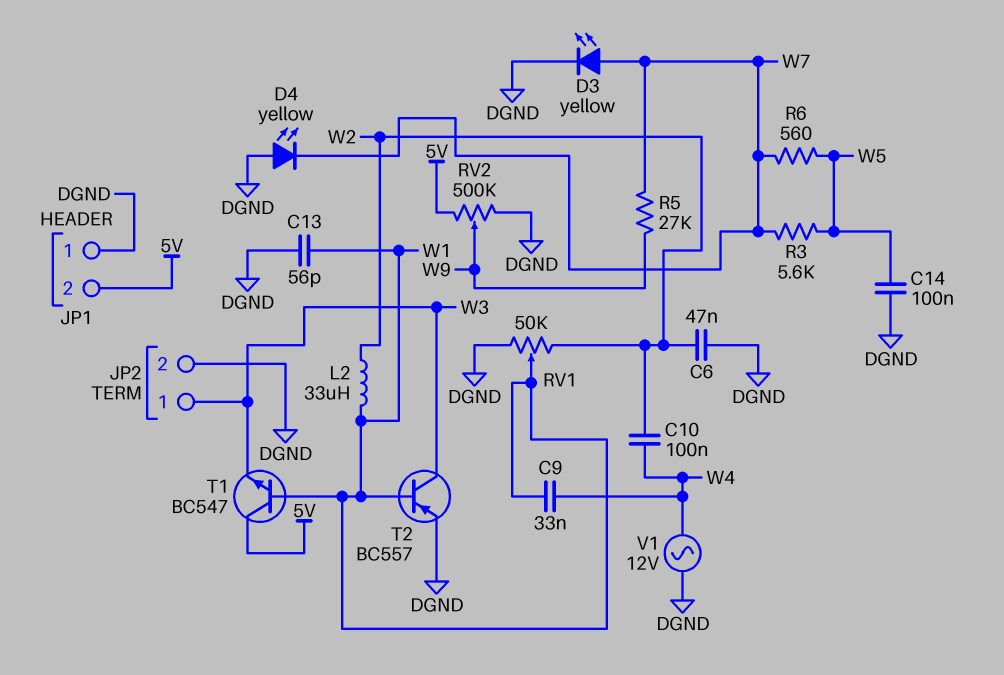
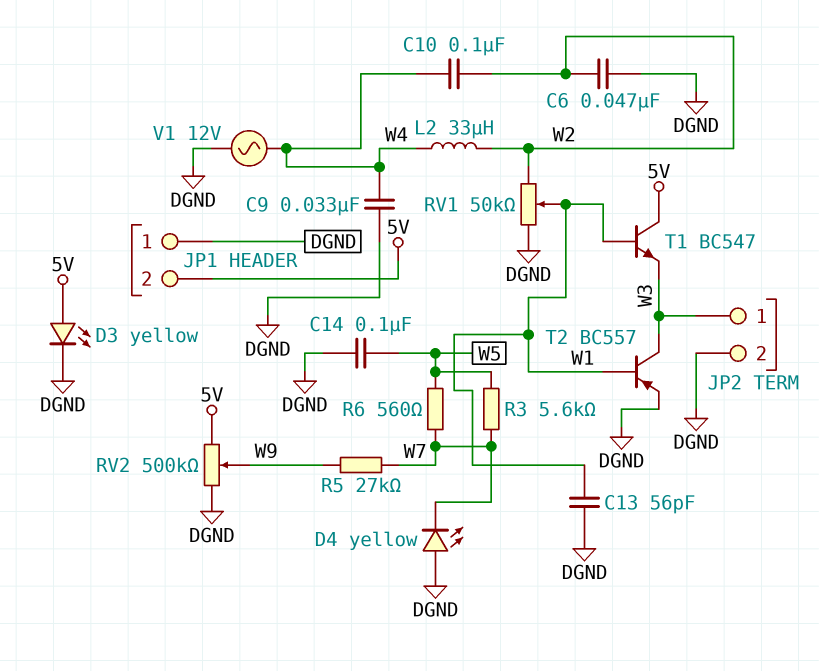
C9: 33nF (W1, W4) -> 33nF (DGND, W4)
D3: LED yellow (A W7, K DGND) -> LED yellow (A 5V, K DGND)
L2: 33uH (W1, W2) -> 33uH (W2, W4)

